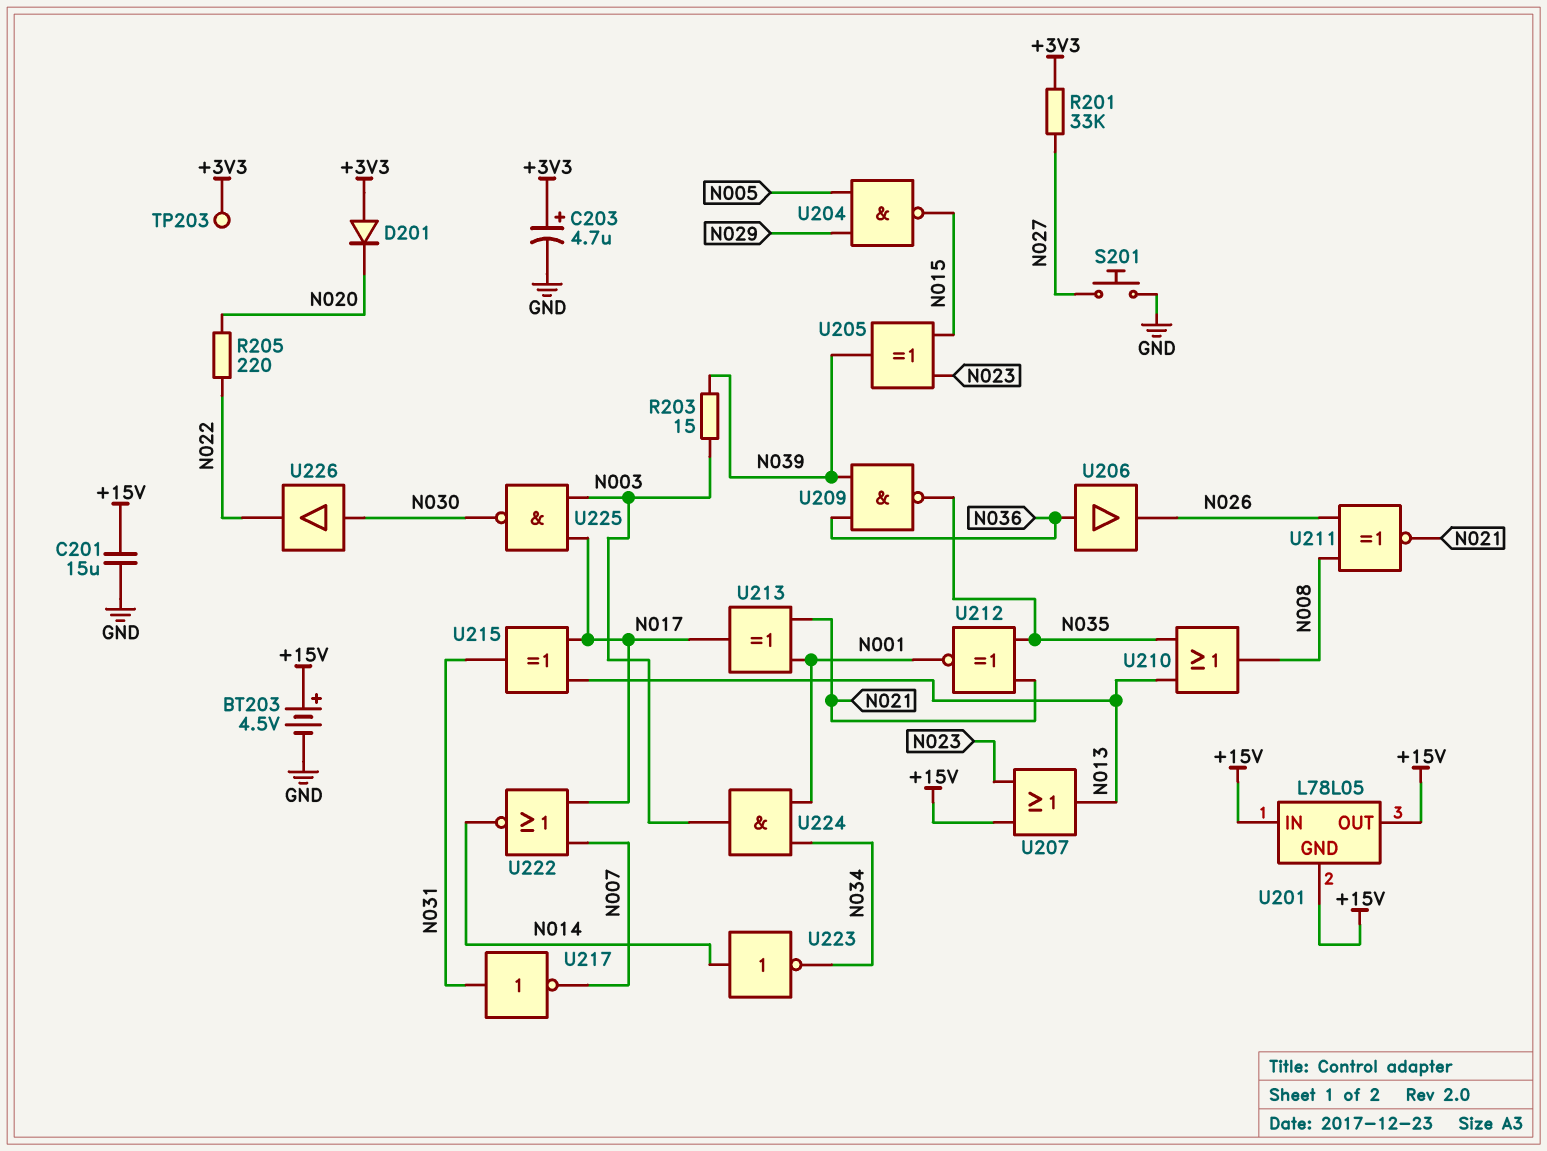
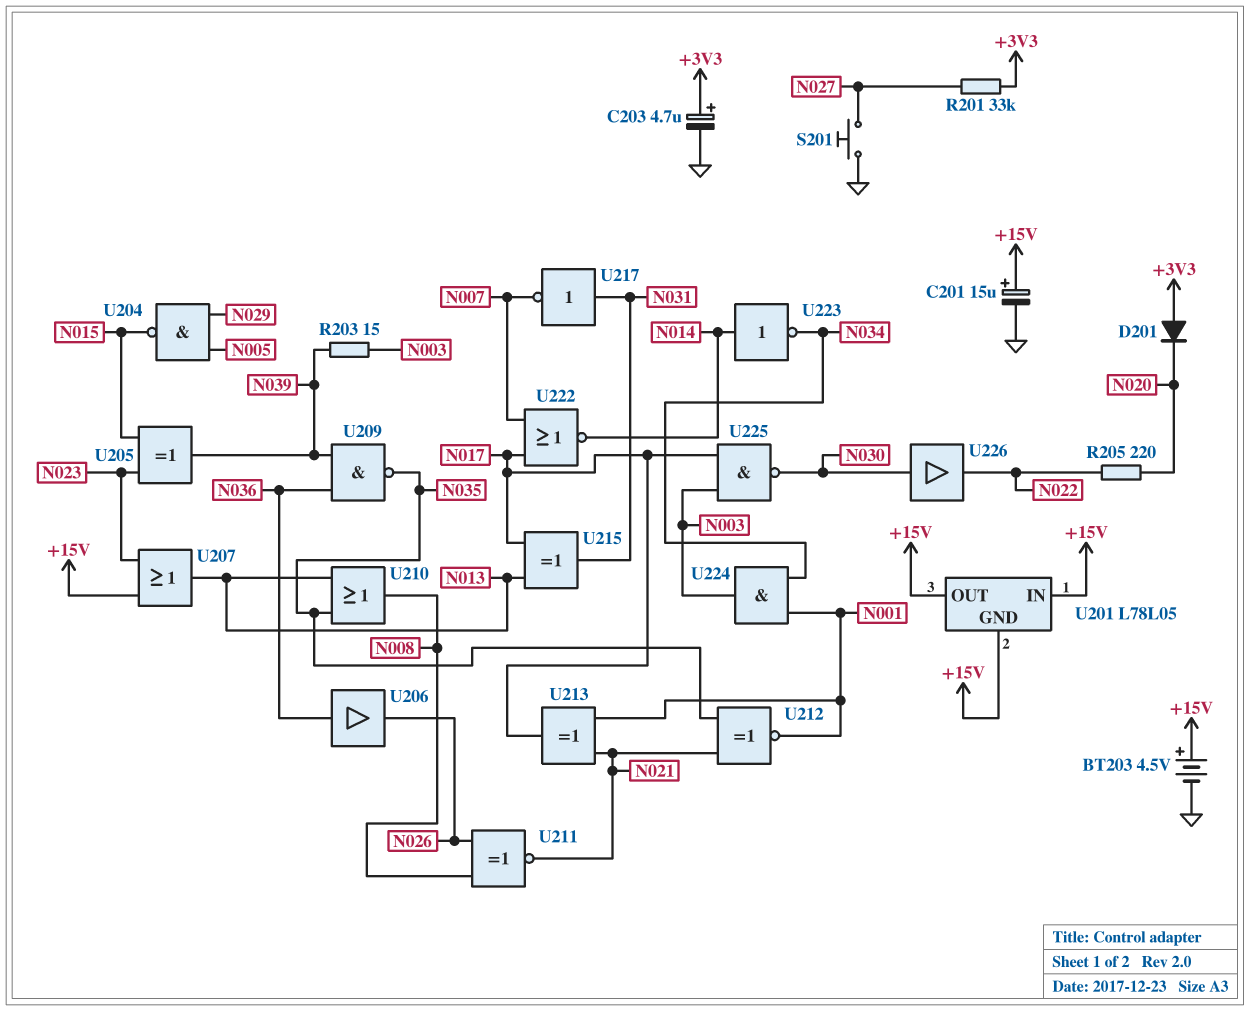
C201: 15uF (+15V, GND) -> 15uF (plus +15V, minus GND)
TP203: test point (+3V3) -> none

